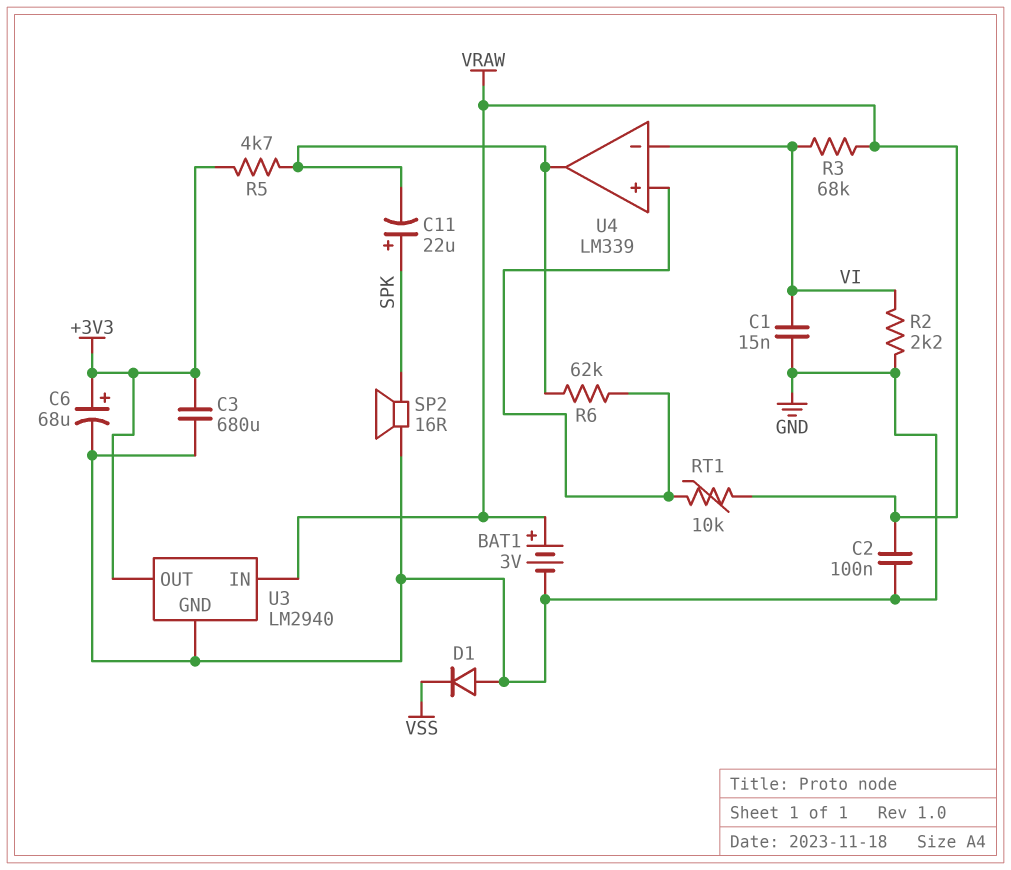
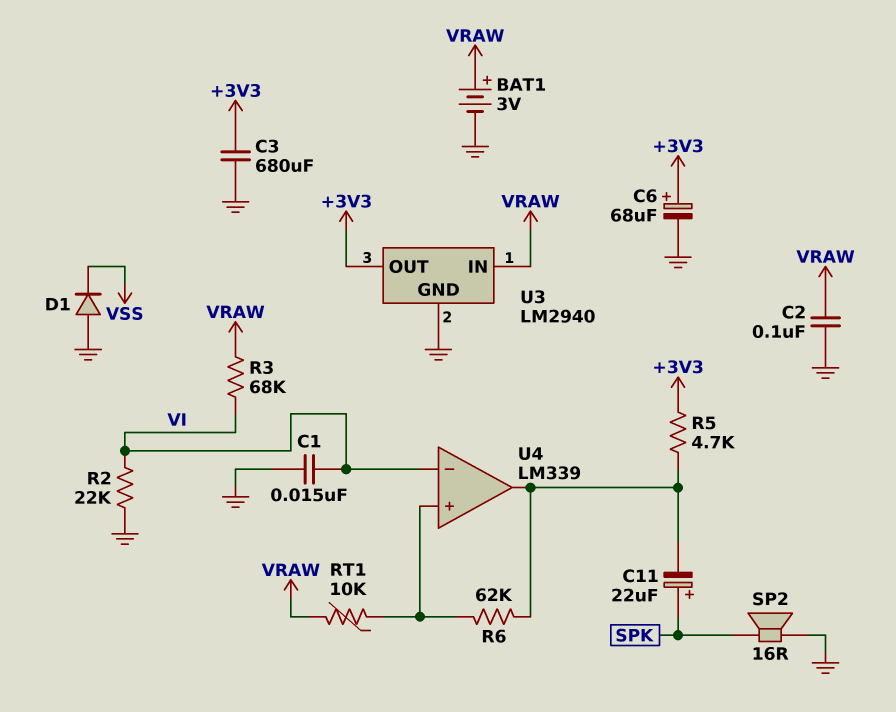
R2: 2.2k (GND, VI) -> 22k (GND, VI)

